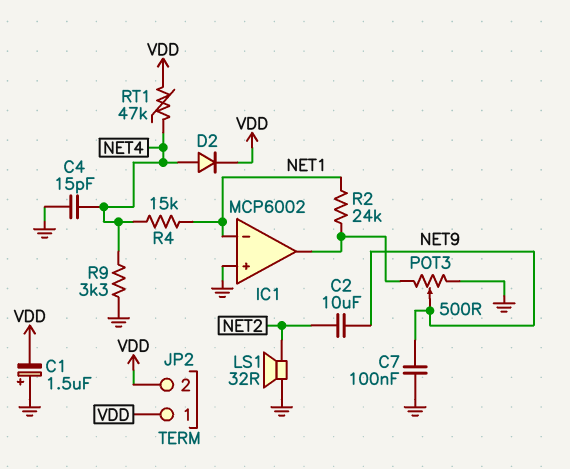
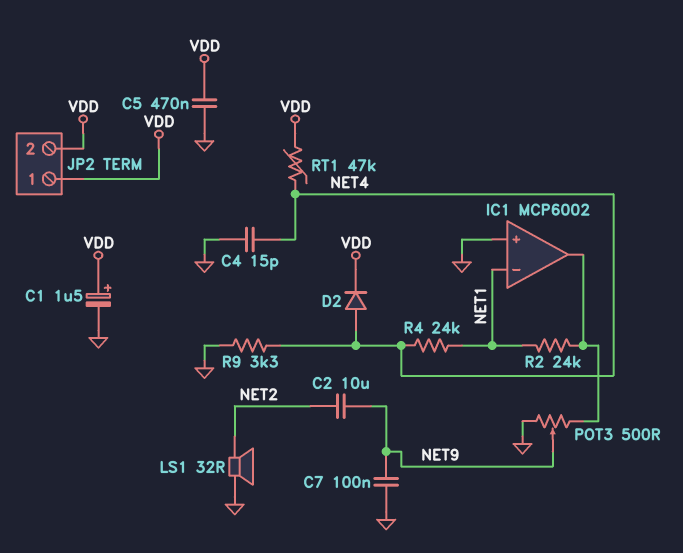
C1: 1.5uF (plus GND, minus VDD) -> 1.5uF (plus VDD, minus GND)
C5: none -> 470nF (GND, VDD)
R4: 15k (NET1, NET4) -> 24k (NET1, NET4)

